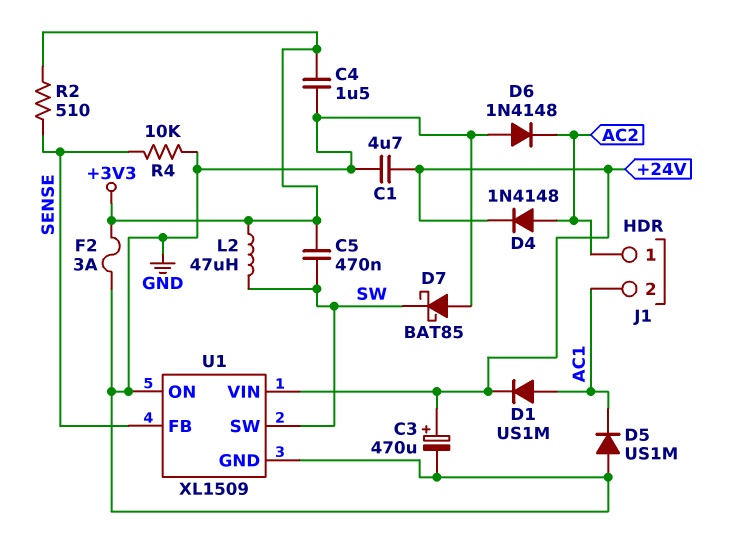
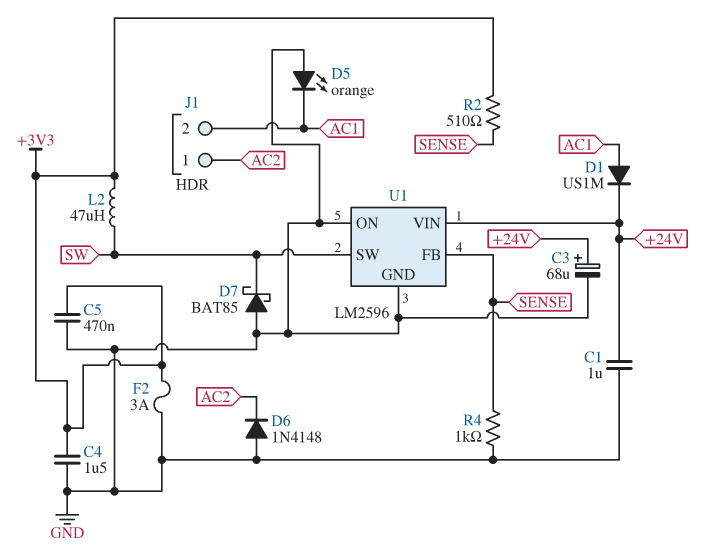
C1: 4.7uF (+24V, GND) -> 1uF (+24V, GND)
C3: 470uF (plus +24V, minus GND) -> 68uF (plus +24V, minus GND)
C5: 470nF (+3V3, SW) -> 470nF (+3V3, GND)
D4: diode 1N4148 (A AC2, K +24V) -> none
D5: diode US1M (A GND, K AC1) -> LED orange (A GND, K AC1)
R4: 10k (GND, SENSE) -> 1k (GND, SENSE)
U1: XL1509 -> LM2596

